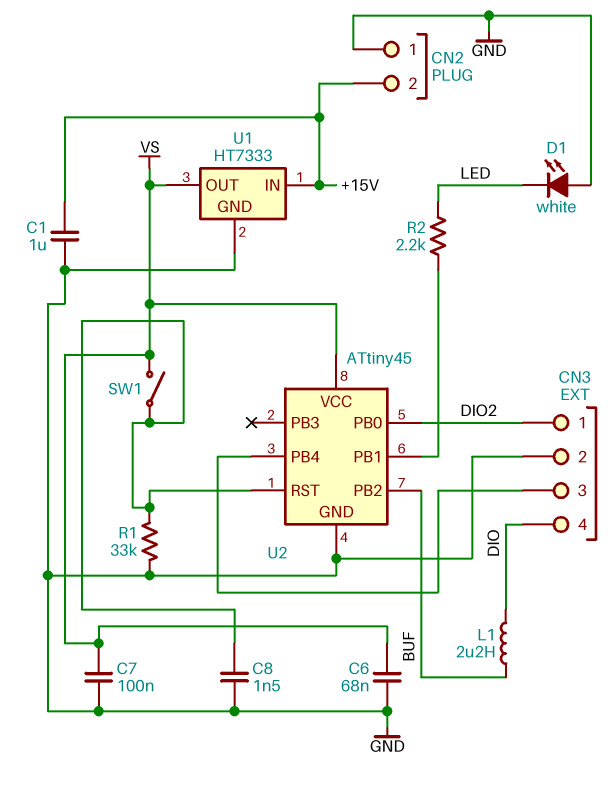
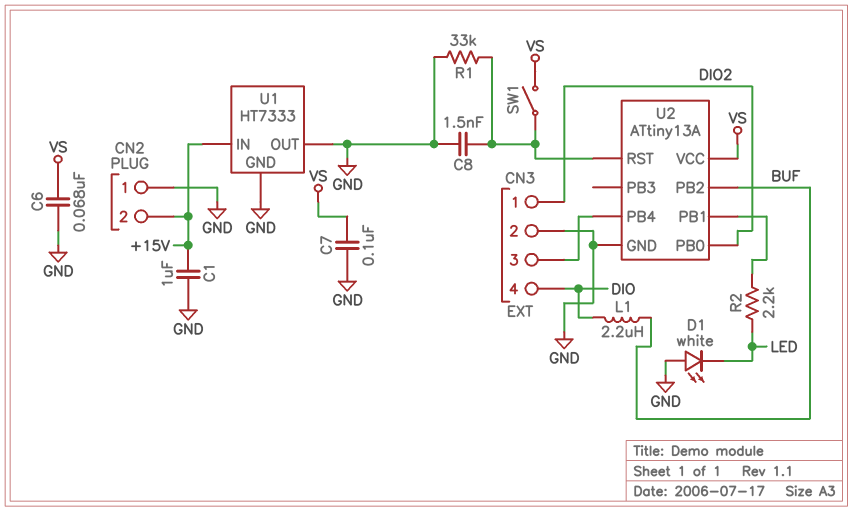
U1 pin OUT: VS -> GND
U2: ATtiny45 -> ATtiny13A

